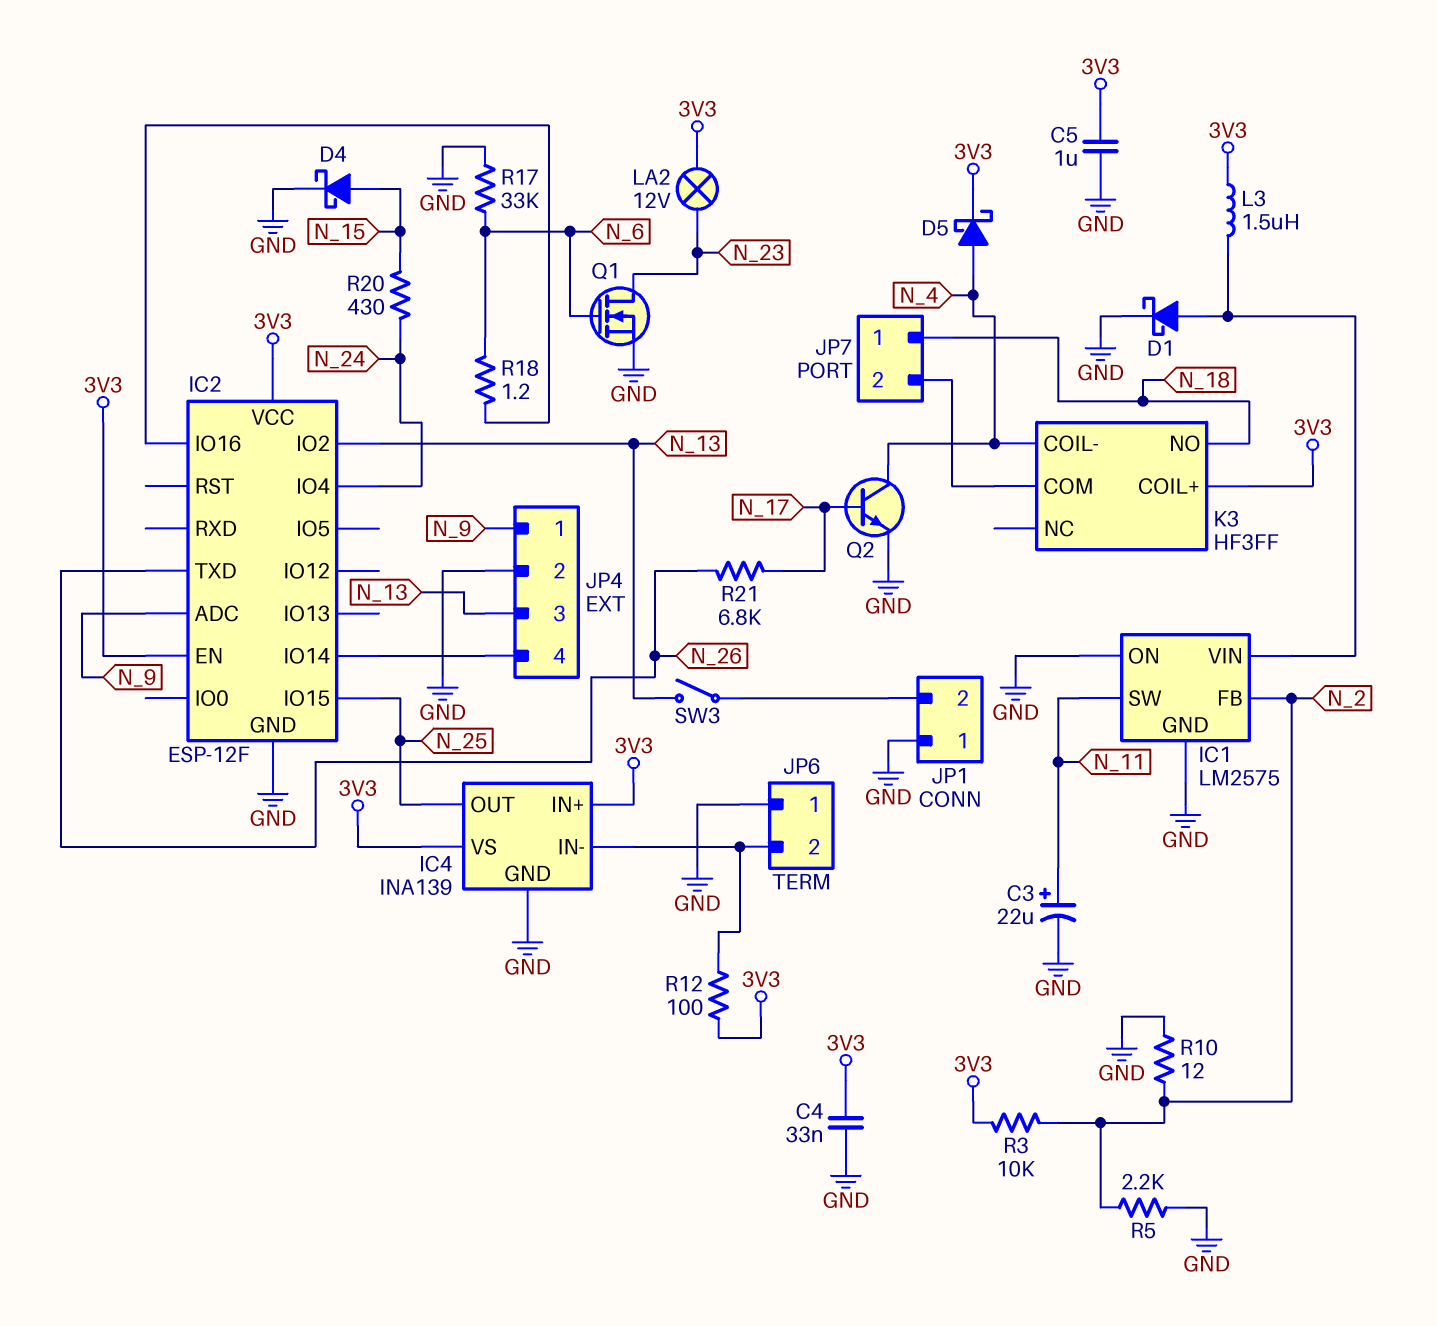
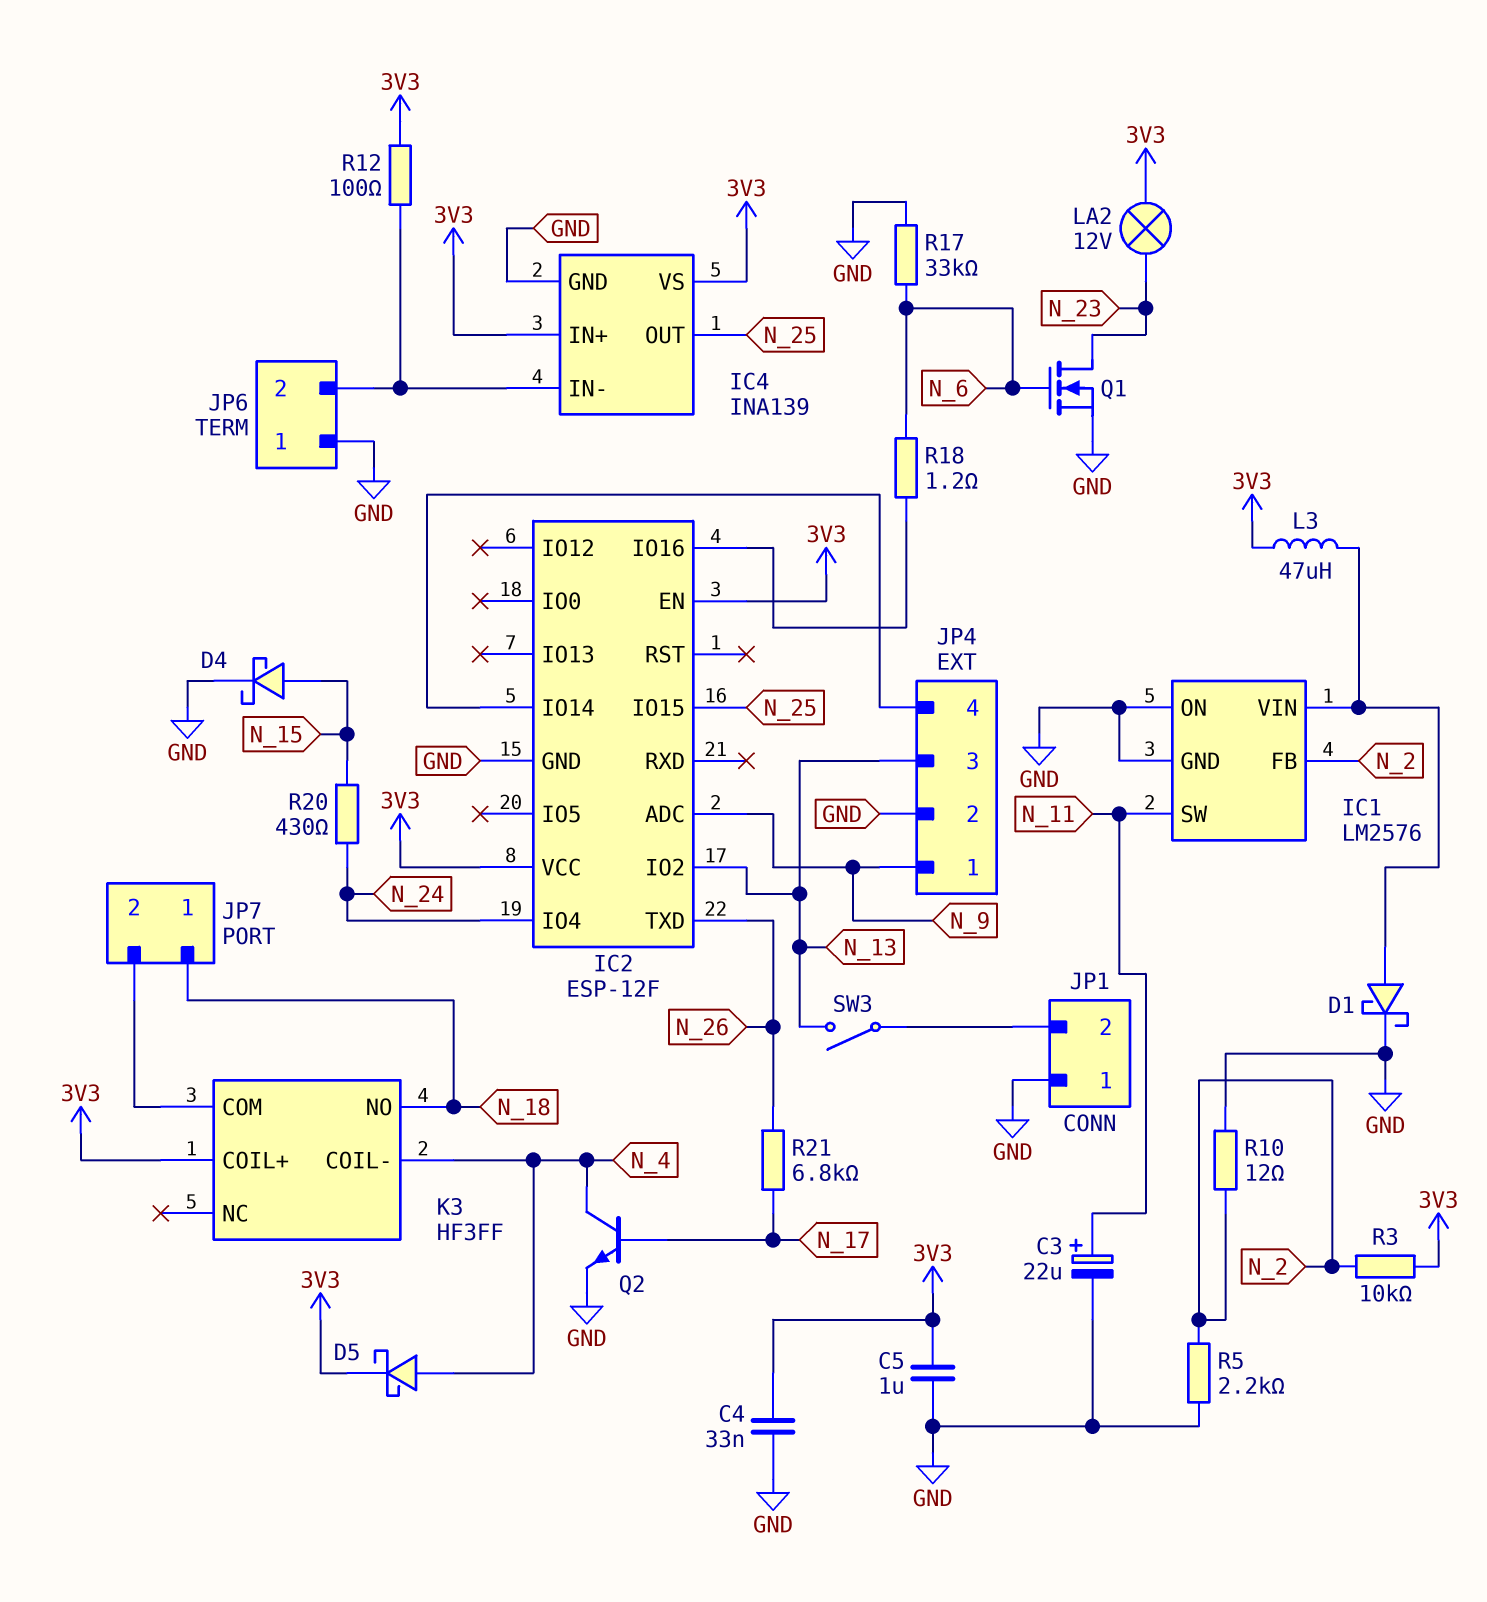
IC1: LM2575 -> LM2576
L3: 1.5uH (3V3, IC1/VIN) -> 47uH (3V3, IC1/VIN)

